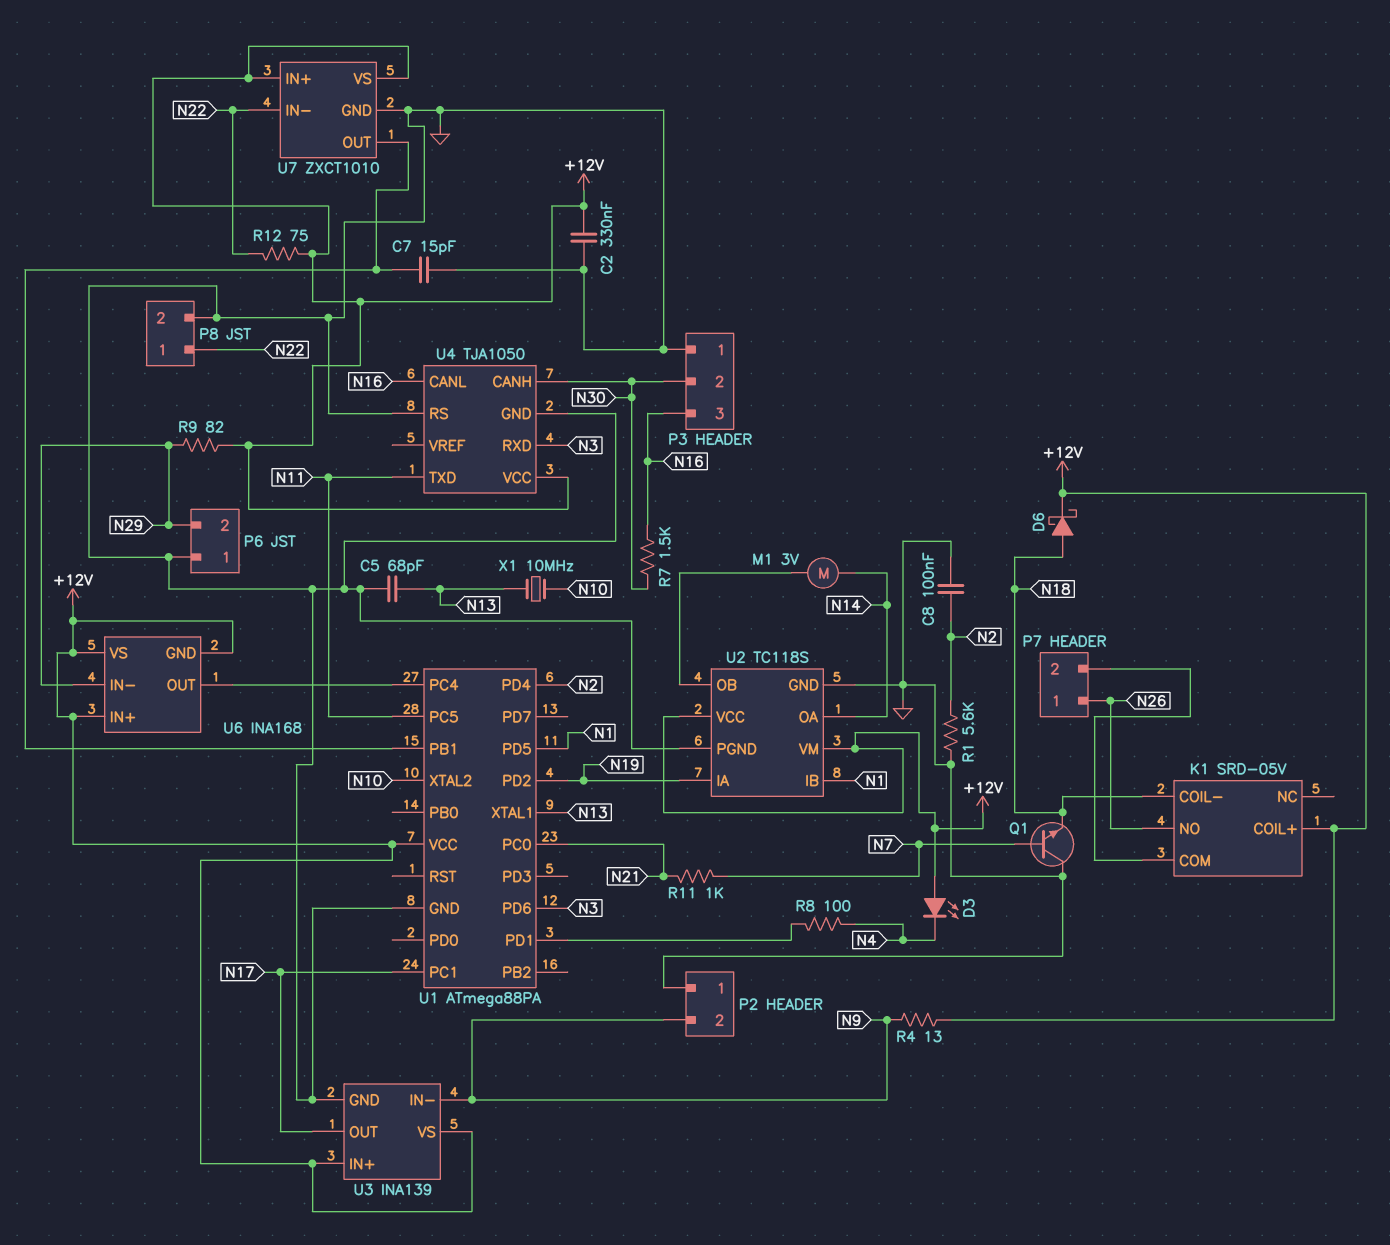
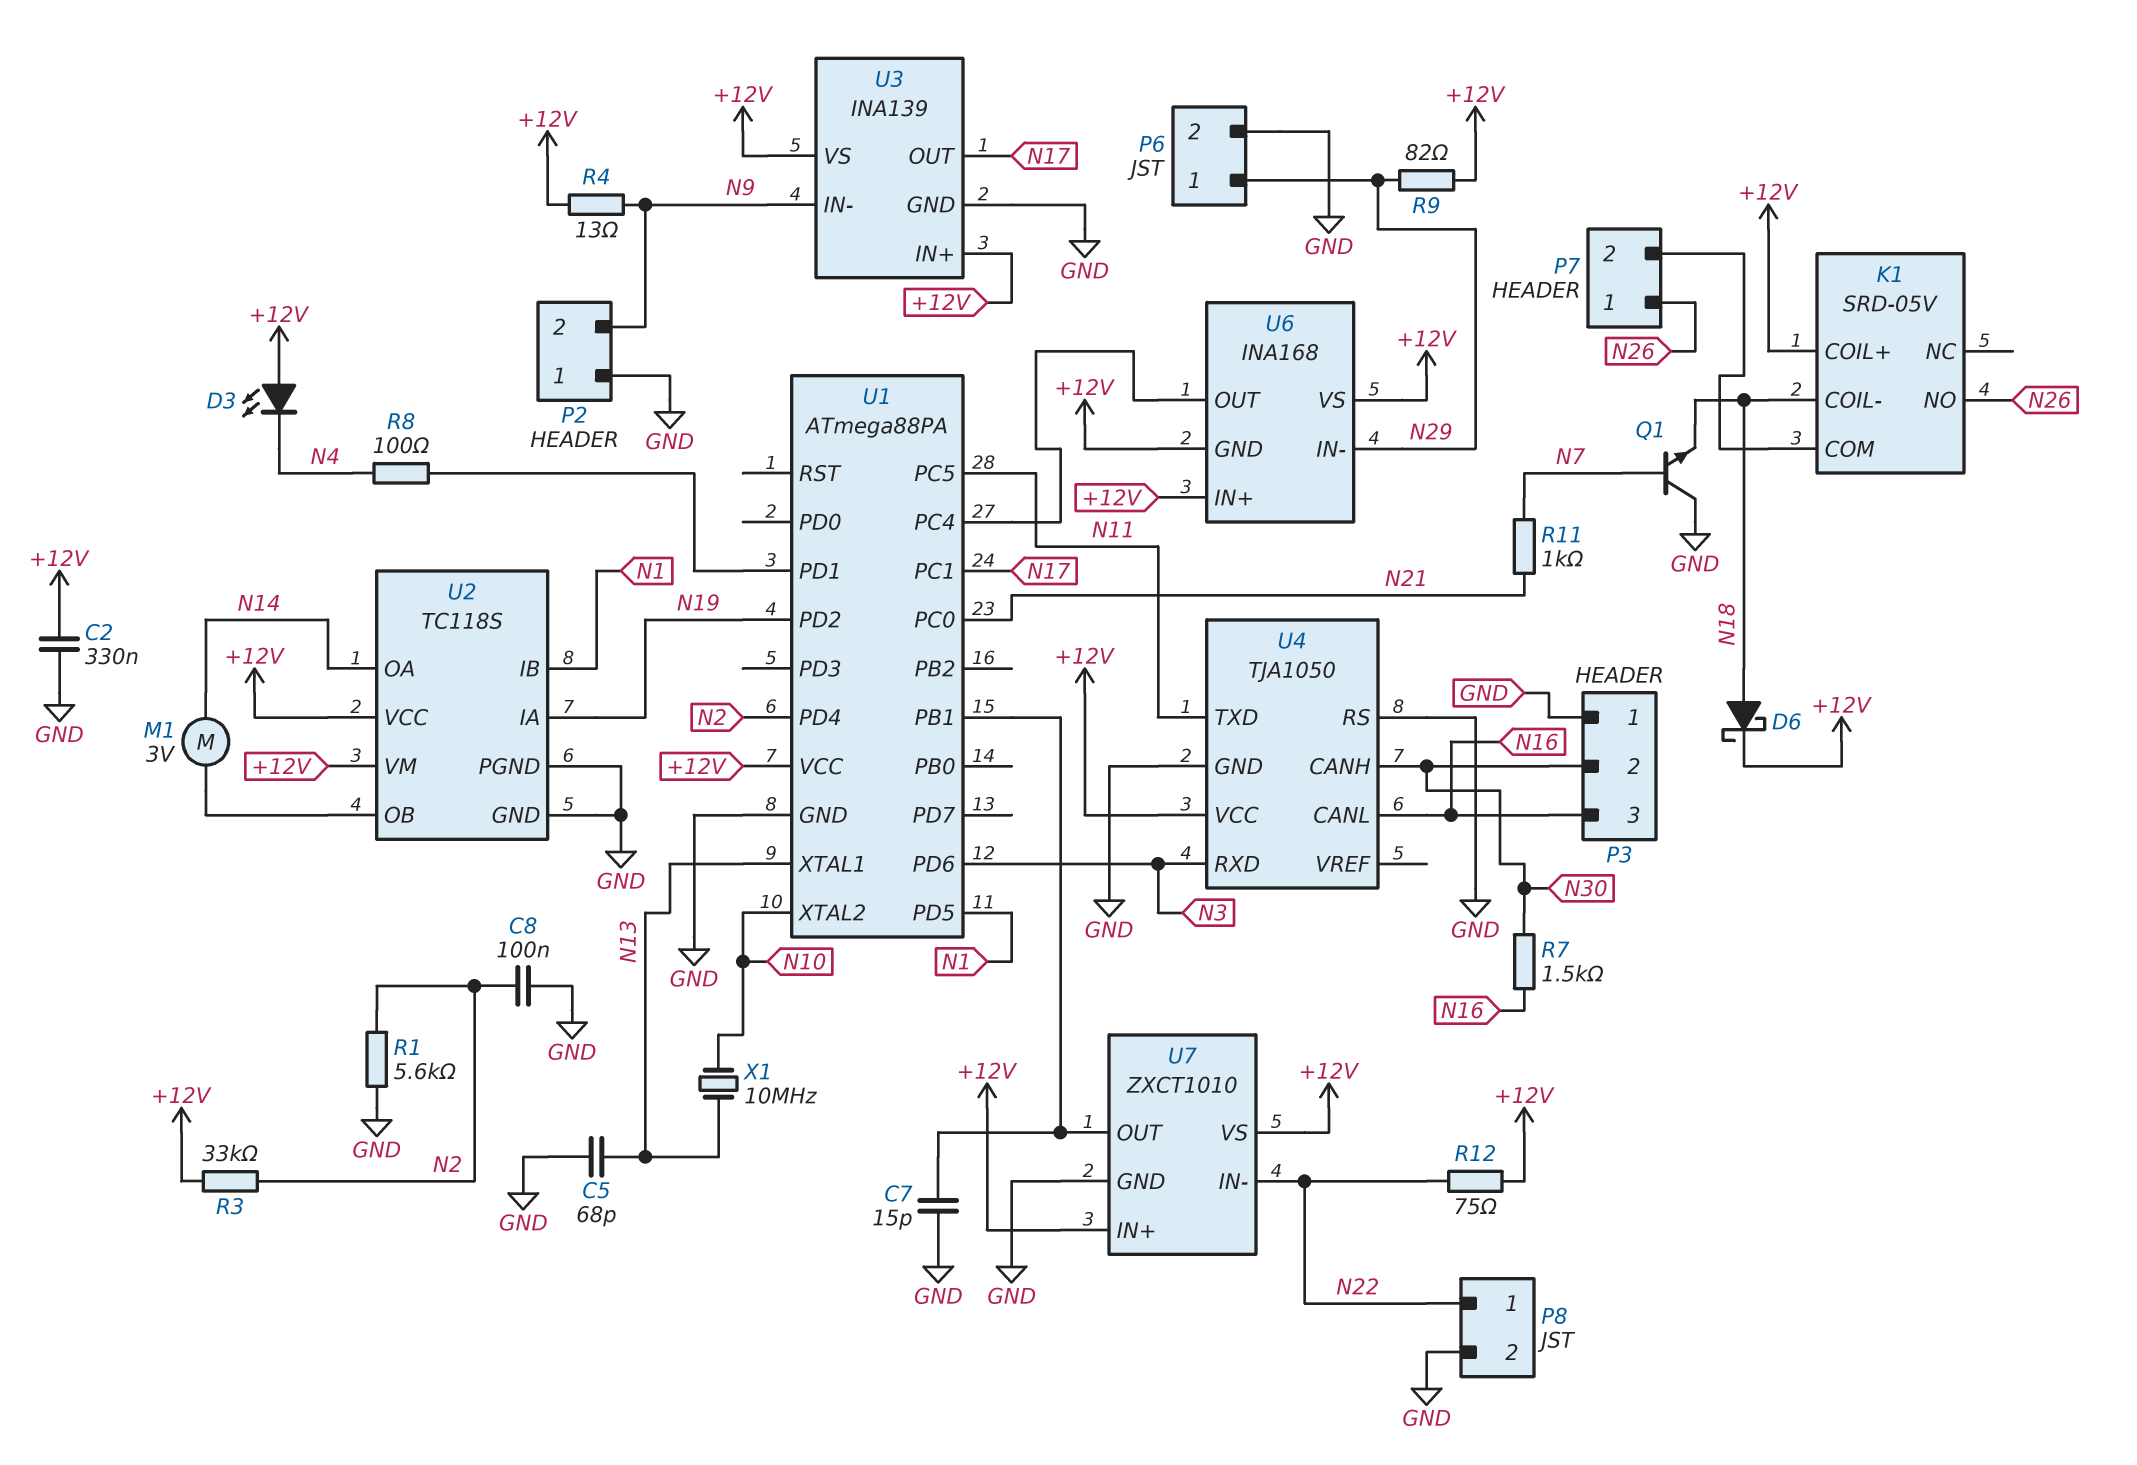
P6 pin 1: GND -> N29
P6 pin 2: N29 -> GND
R3: none -> 33k (+12V, N2)

